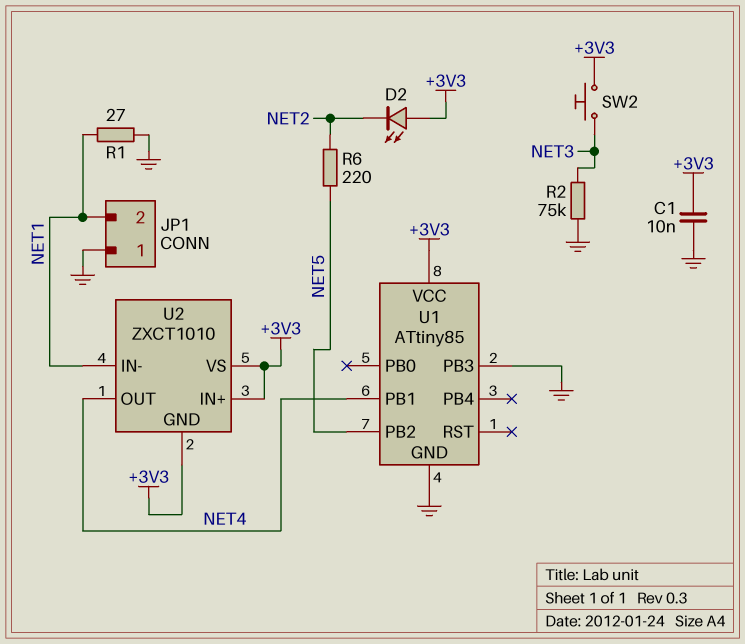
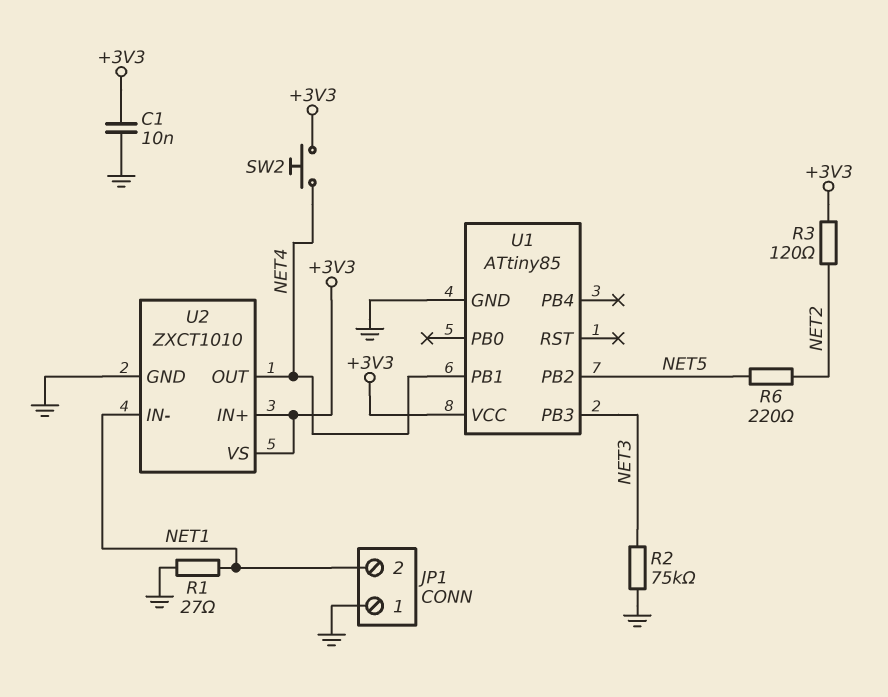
D2: LED (A +3V3, K NET2) -> none
R3: none -> 120 (+3V3, NET2)
SW2: button (+3V3, NET3) -> button (+3V3, NET4)
U1 pin PB3: GND -> NET3
U2 pin GND: +3V3 -> GND

